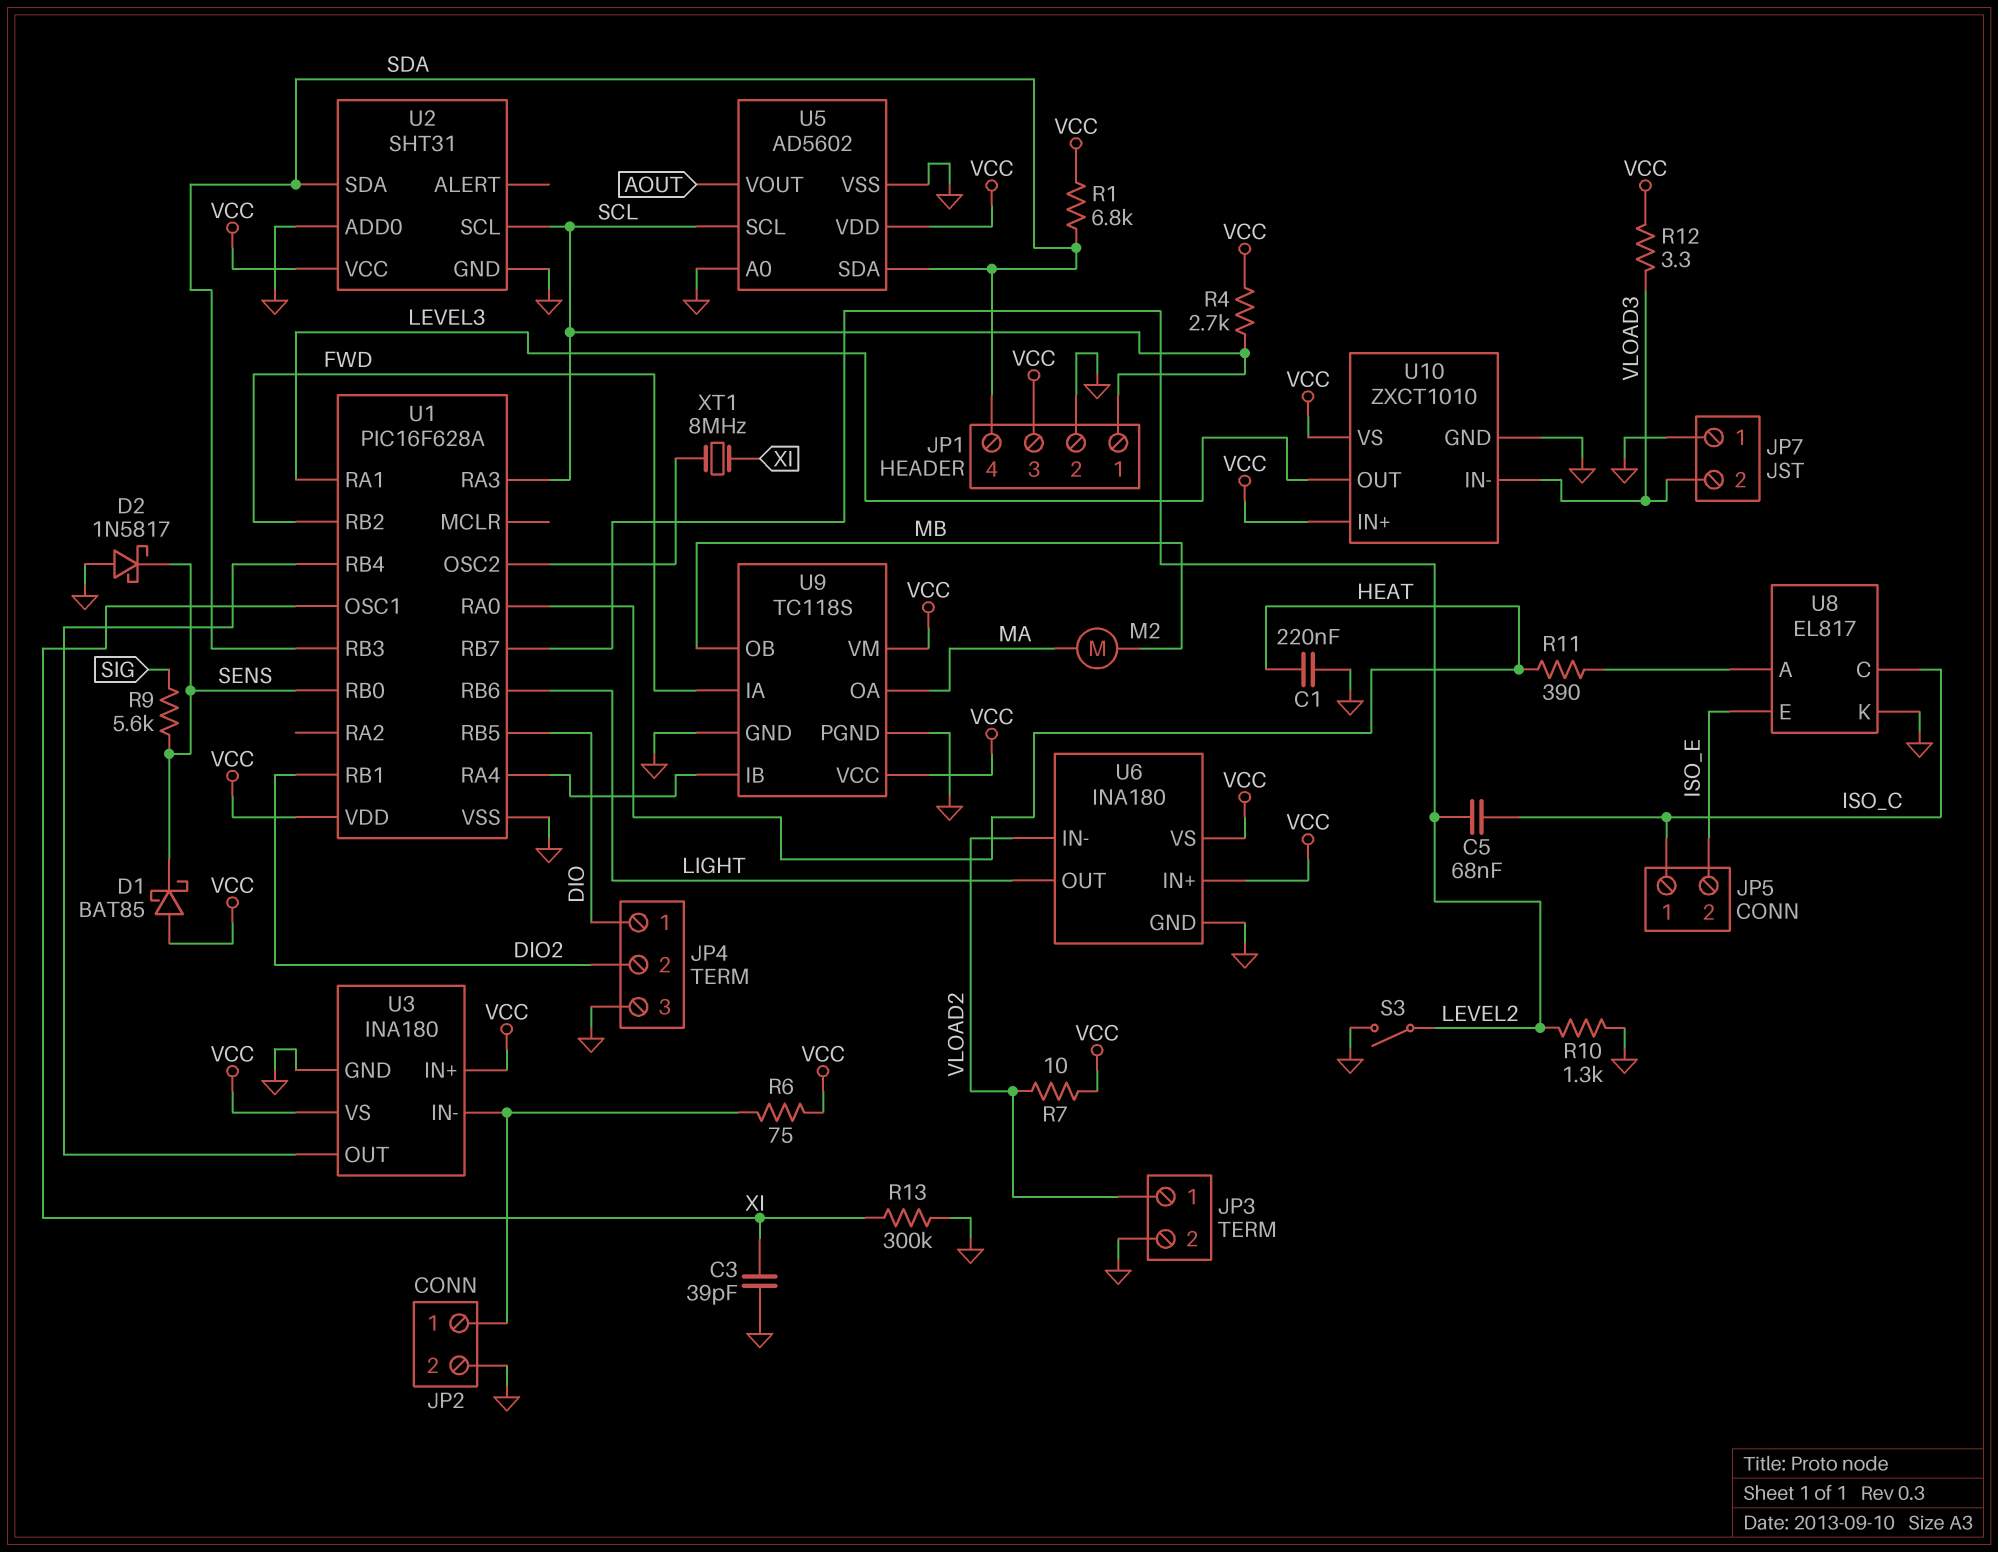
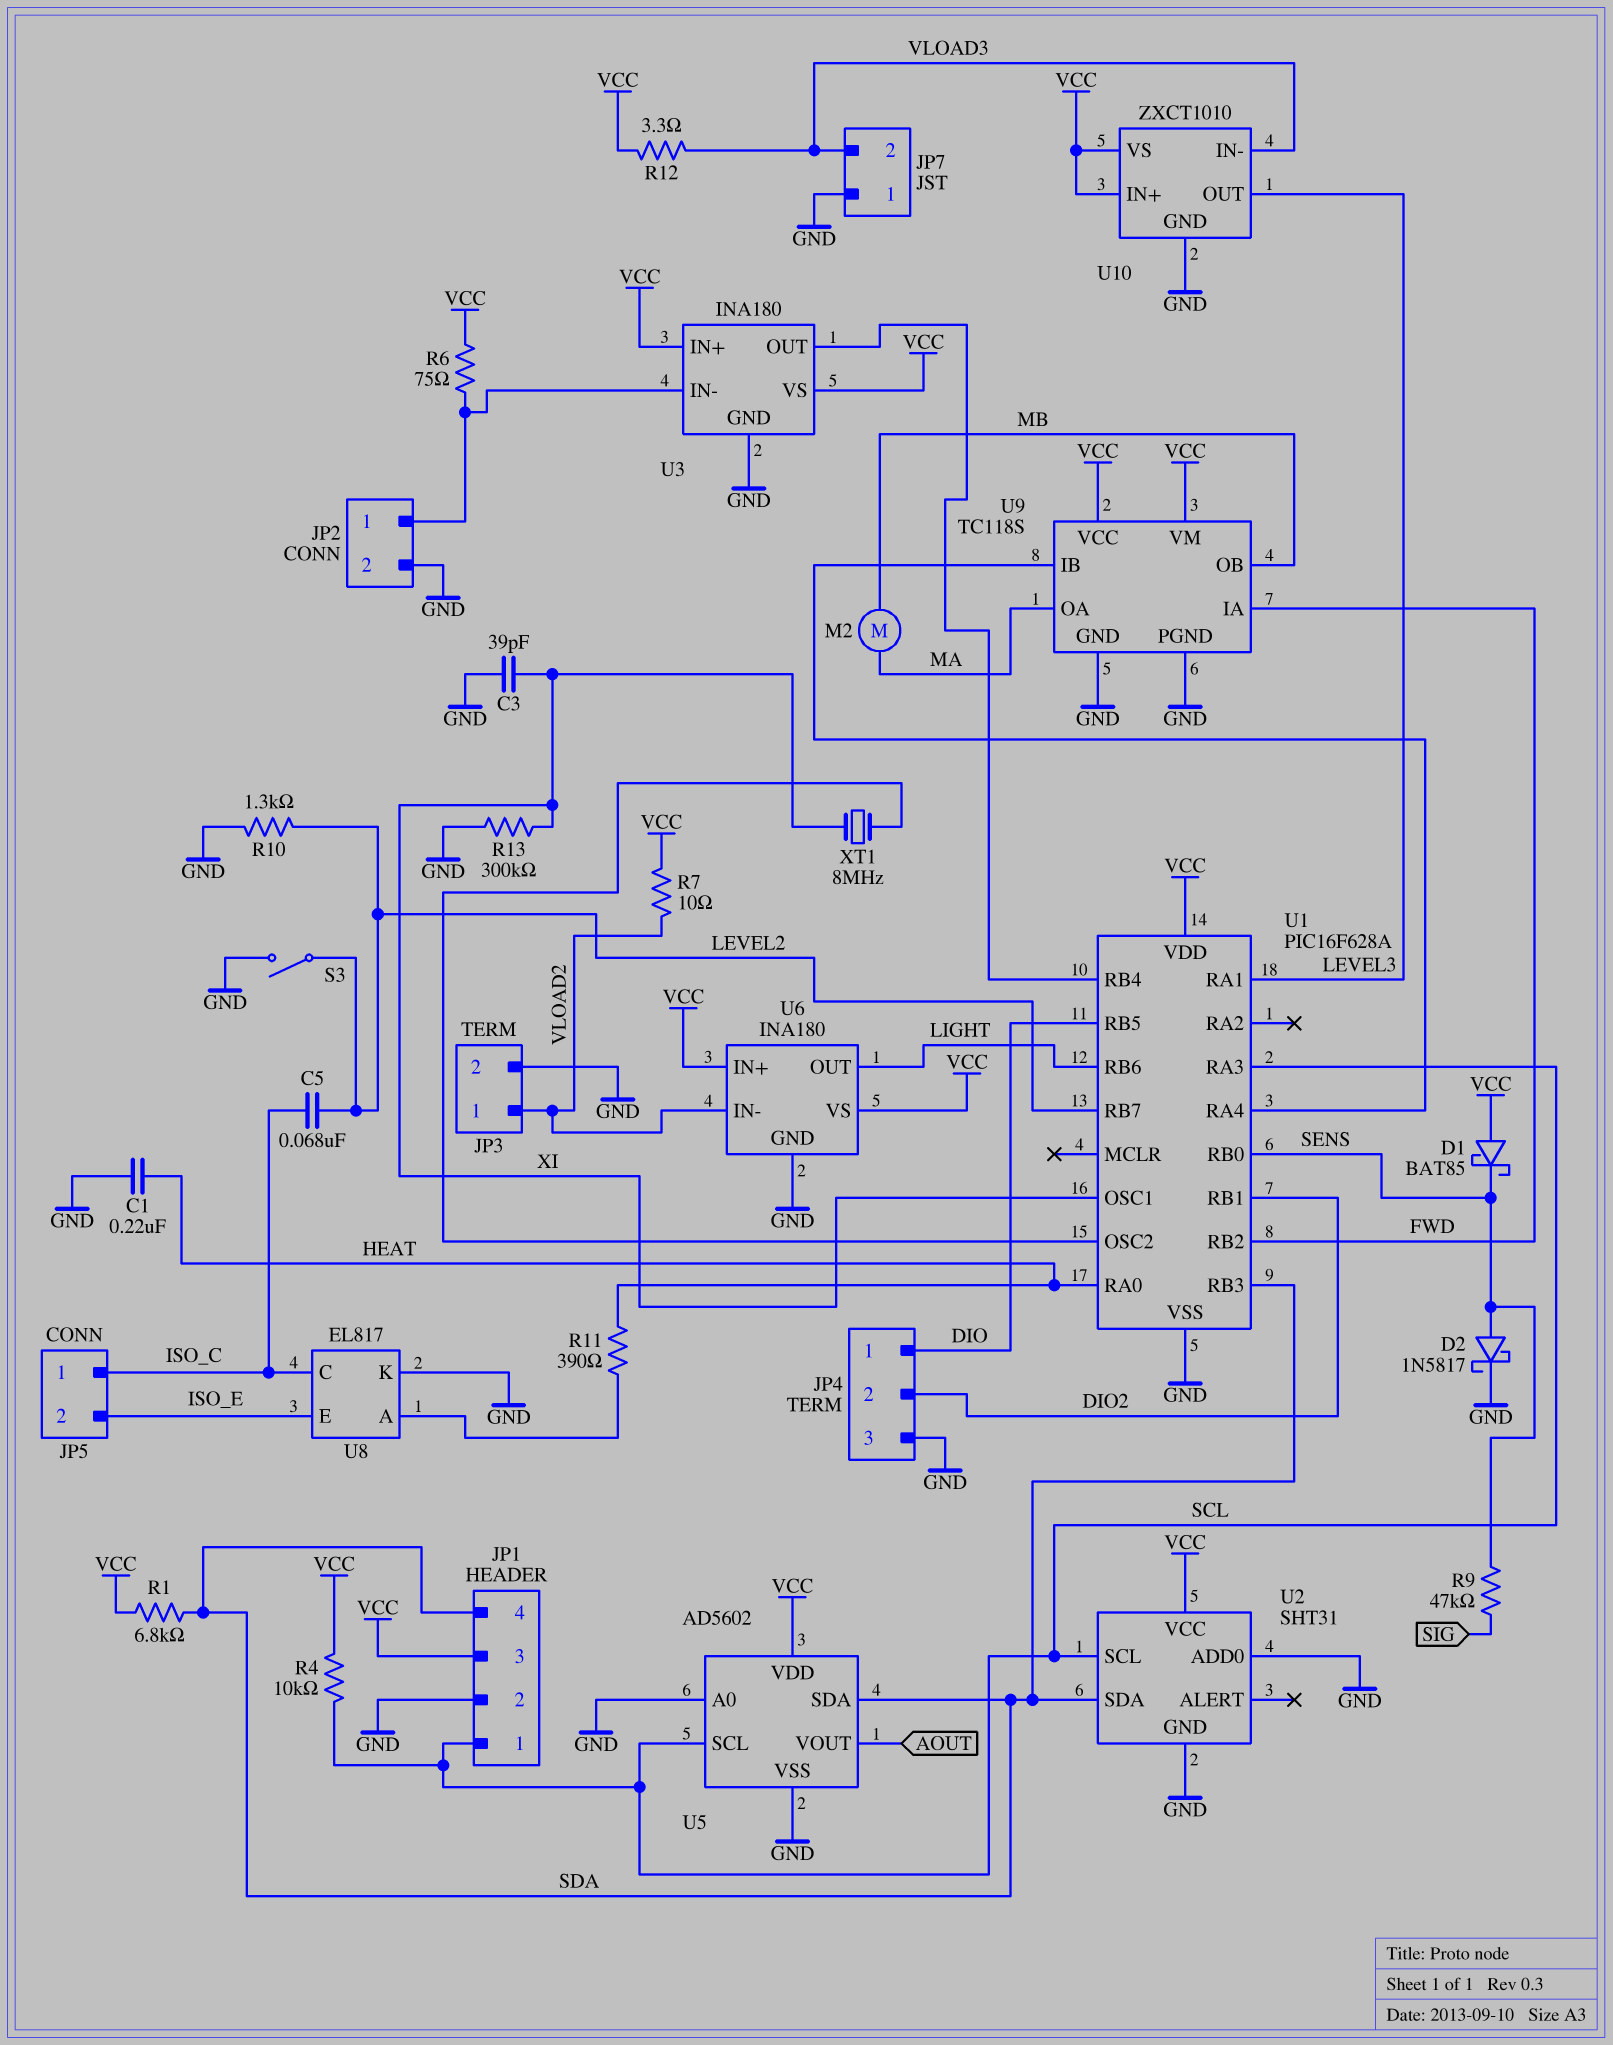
D2: schottky 1N5817 (A GND, K SENS) -> schottky 1N5817 (A SENS, K GND)
R4: 2.7k (SCL, VCC) -> 10k (SCL, VCC)
R9: 5.6k (SENS, SIG) -> 47k (SENS, SIG)

